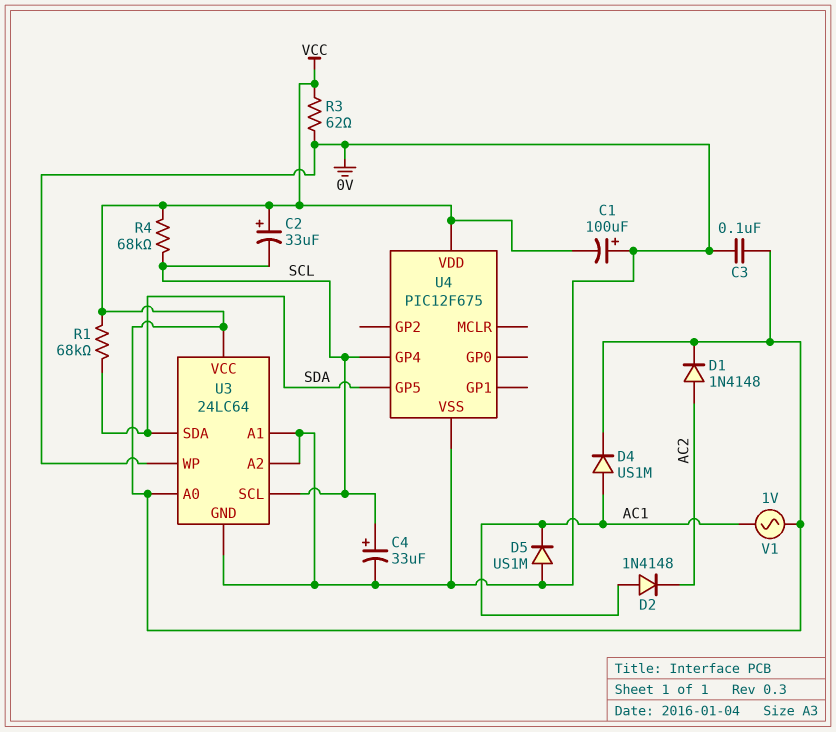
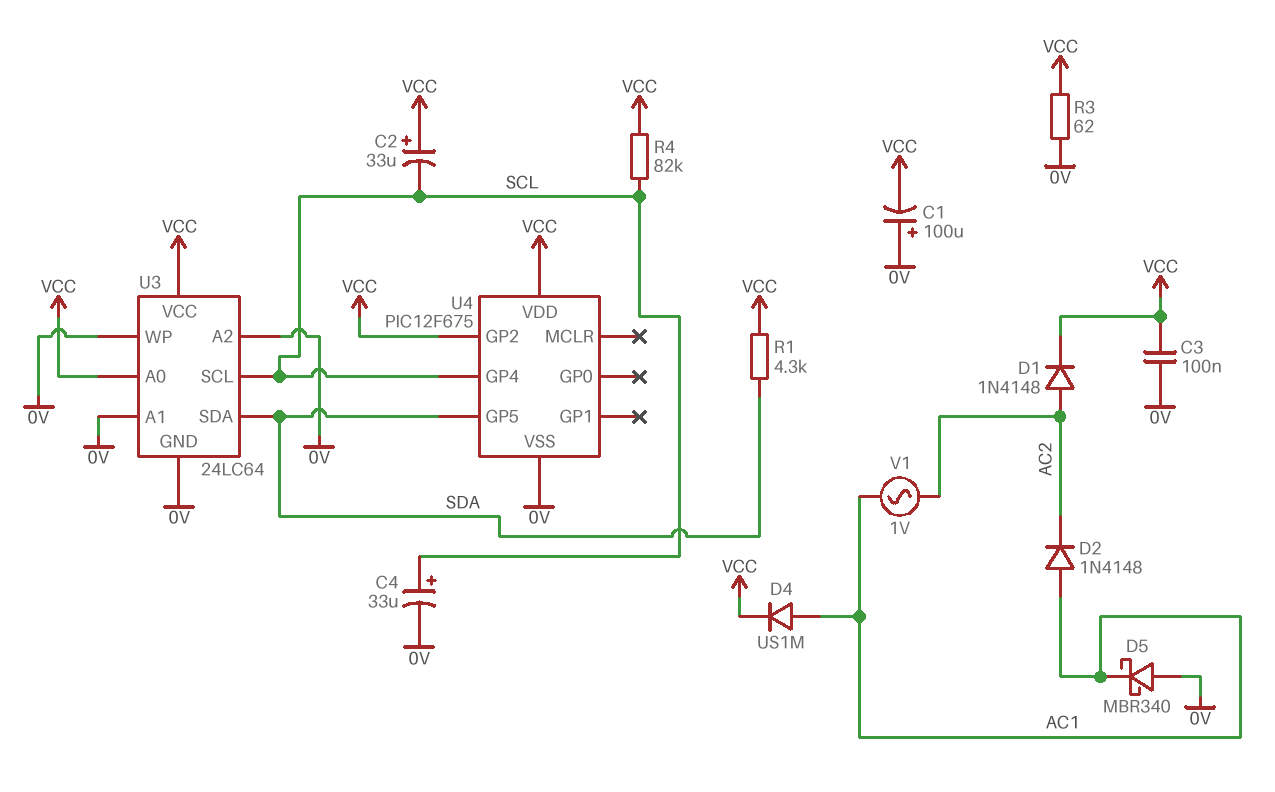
D5: diode US1M (A 0V, K AC1) -> schottky MBR340 (A 0V, K AC1)
R1: 68k (SDA, VCC) -> 4.3k (SDA, VCC)
R4: 68k (SCL, VCC) -> 82k (SCL, VCC)
U4 pin GP2: none -> VCC
V1: AC 1V (AC1, VCC) -> AC 1V (AC1, AC2)

